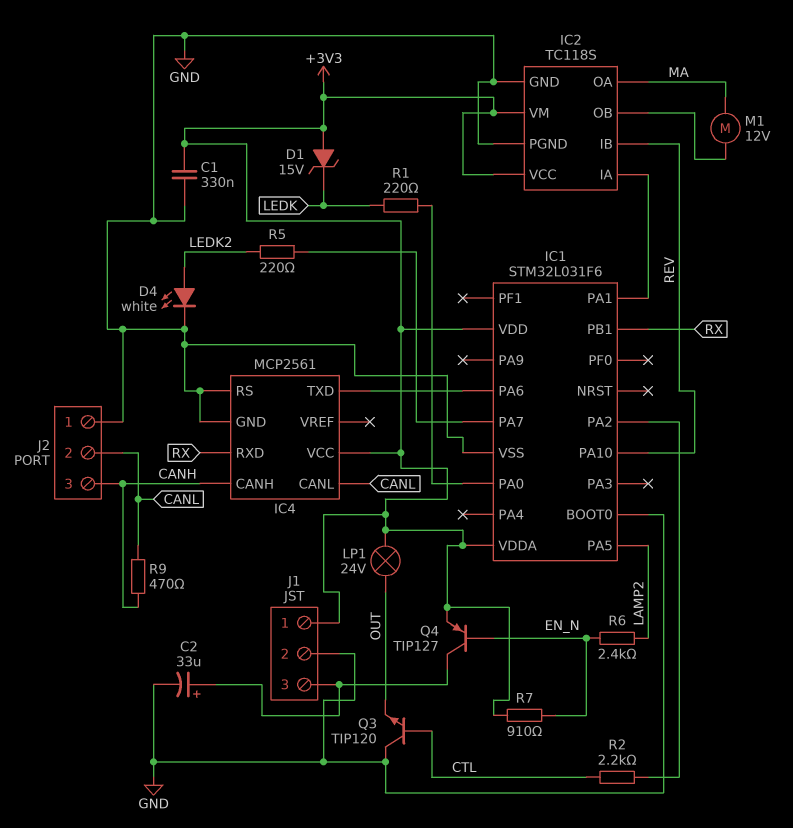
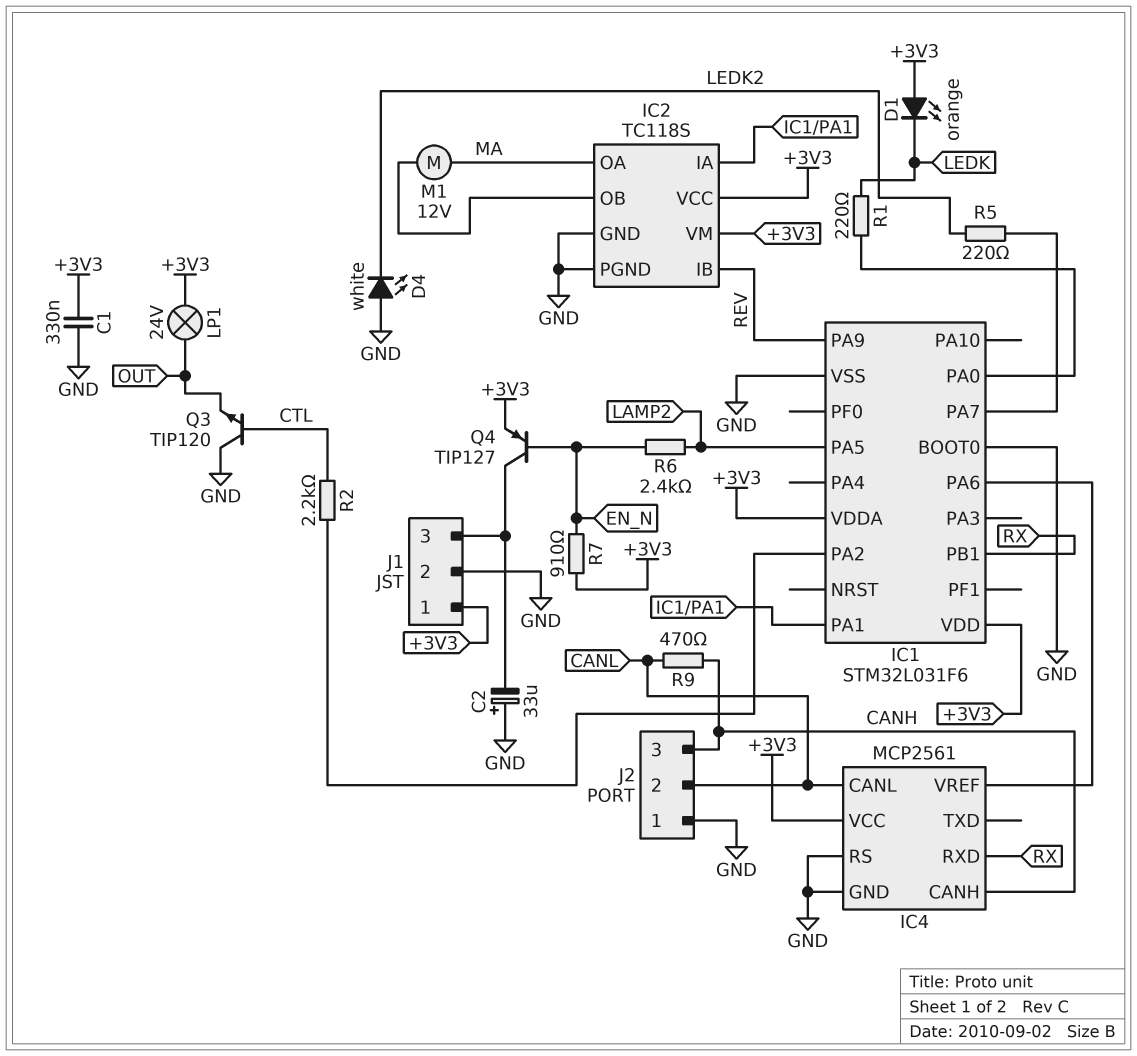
C2: 33uF (plus J1/3, minus GND) -> 33uF (plus GND, minus J1/3)
D1: zener 15V (A +3V3, K LEDK) -> LED orange (A +3V3, K LEDK)
D4: LED white (A LEDK2, K GND) -> LED white (A GND, K LEDK2)
IC1 pin PA9: none -> REV
IC1 pin PA10: REV -> none
IC4 pin TXD: IC1/PA6 -> none
IC4 pin VREF: none -> IC1/PA6

